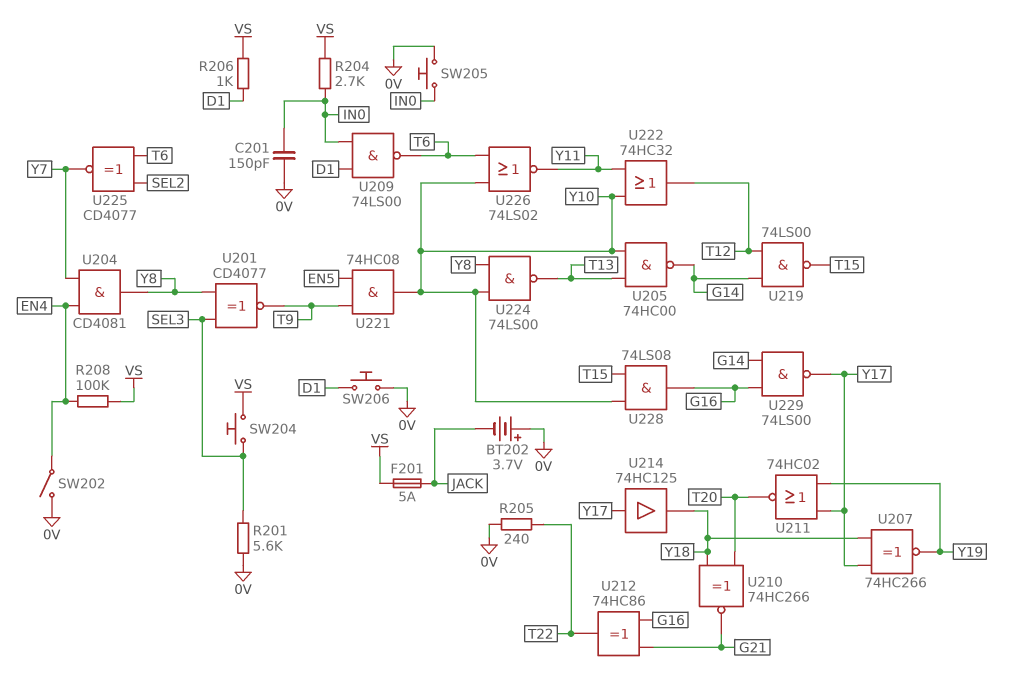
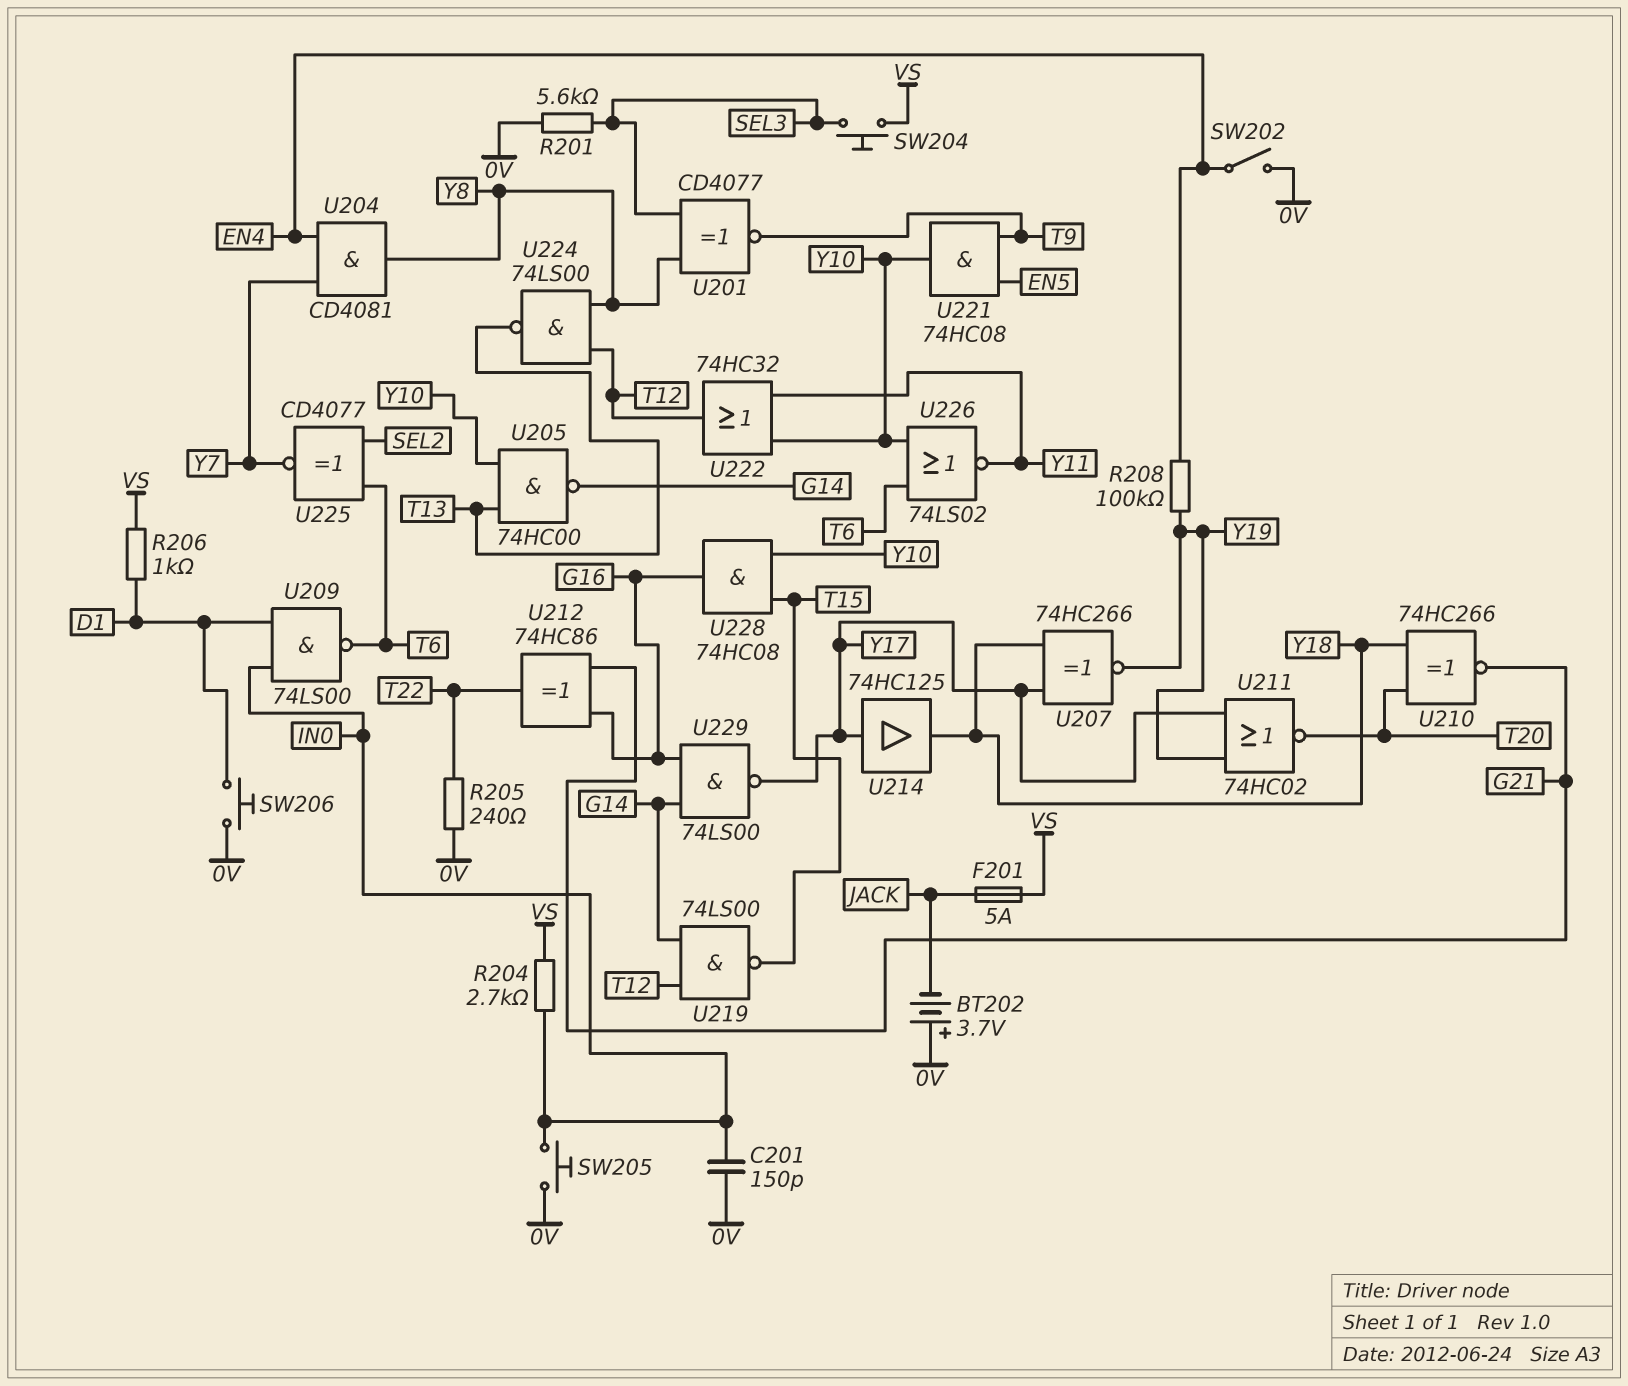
R208: 100k (EN4, VS) -> 100k (EN4, Y19)
U224: NAND 74LS00 (in Y8, in Y10, out T13) -> NAND 74LS00 (in T12, in Y8, out T13)
U228: AND 74LS08 (in T15, in Y10, out G16) -> AND 74HC08 (in T15, in Y10, out G16)

